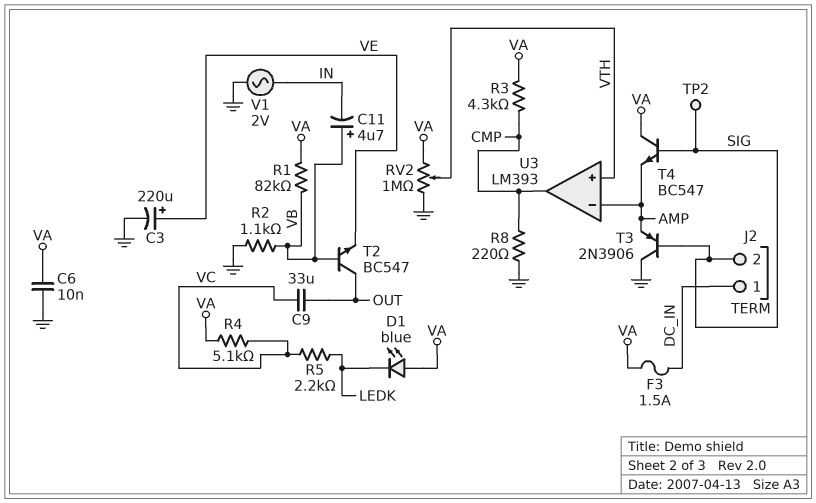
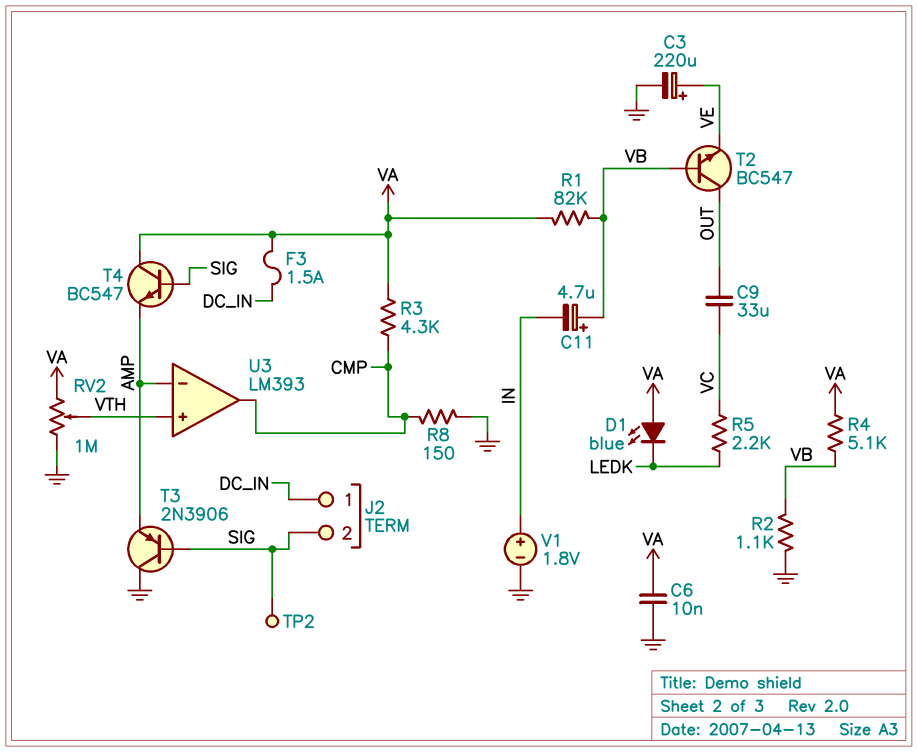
R4: 5.1k (VA, VC) -> 5.1k (VA, VB)
R8: 220 (CMP, GND) -> 150 (CMP, GND)
V1: AC 2V (GND, IN) -> 1.8V (plus IN, minus GND)

